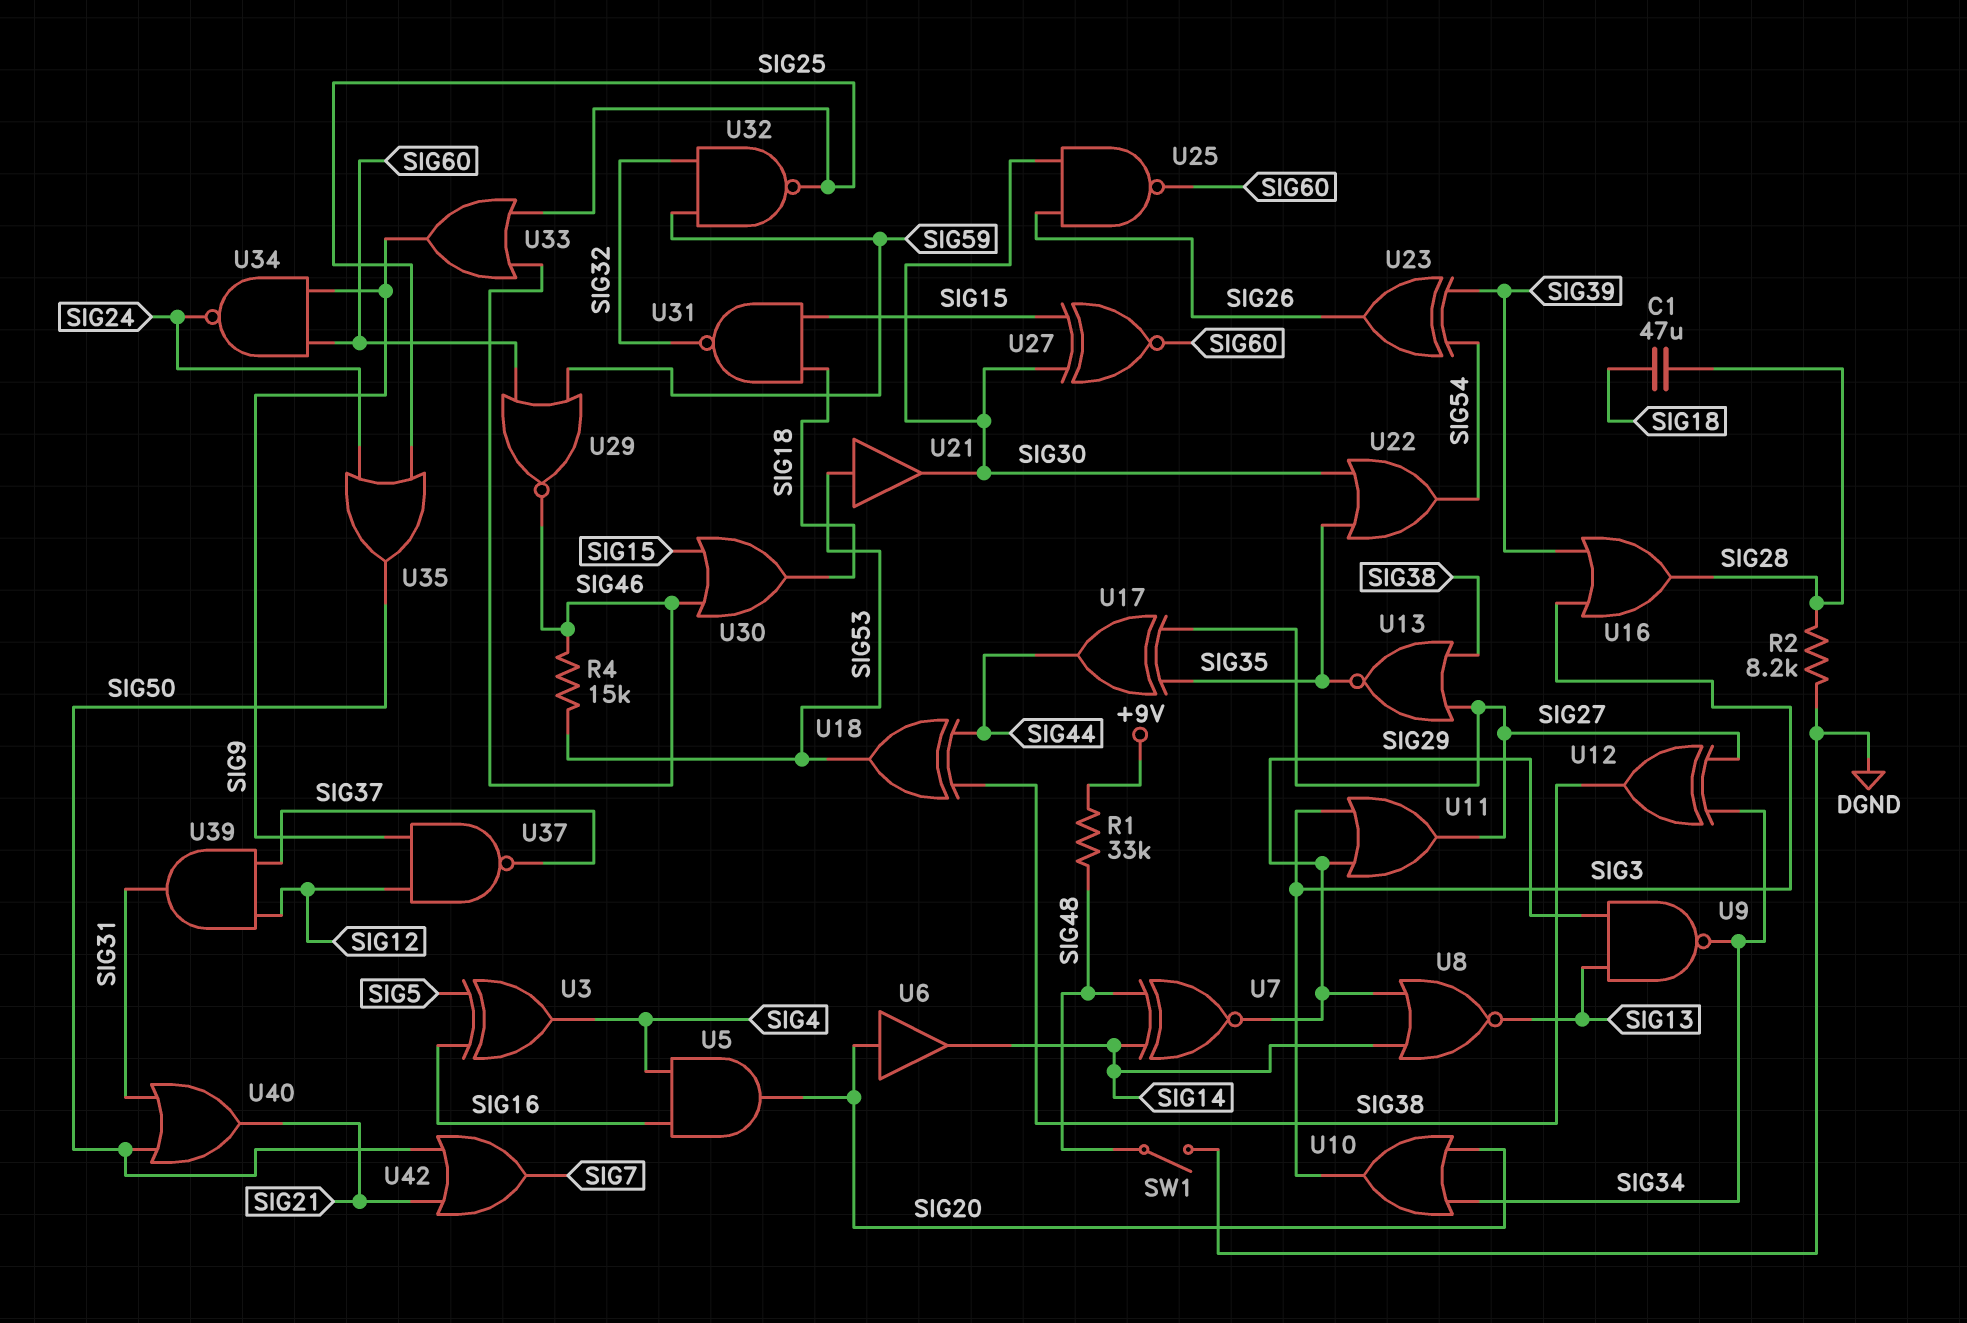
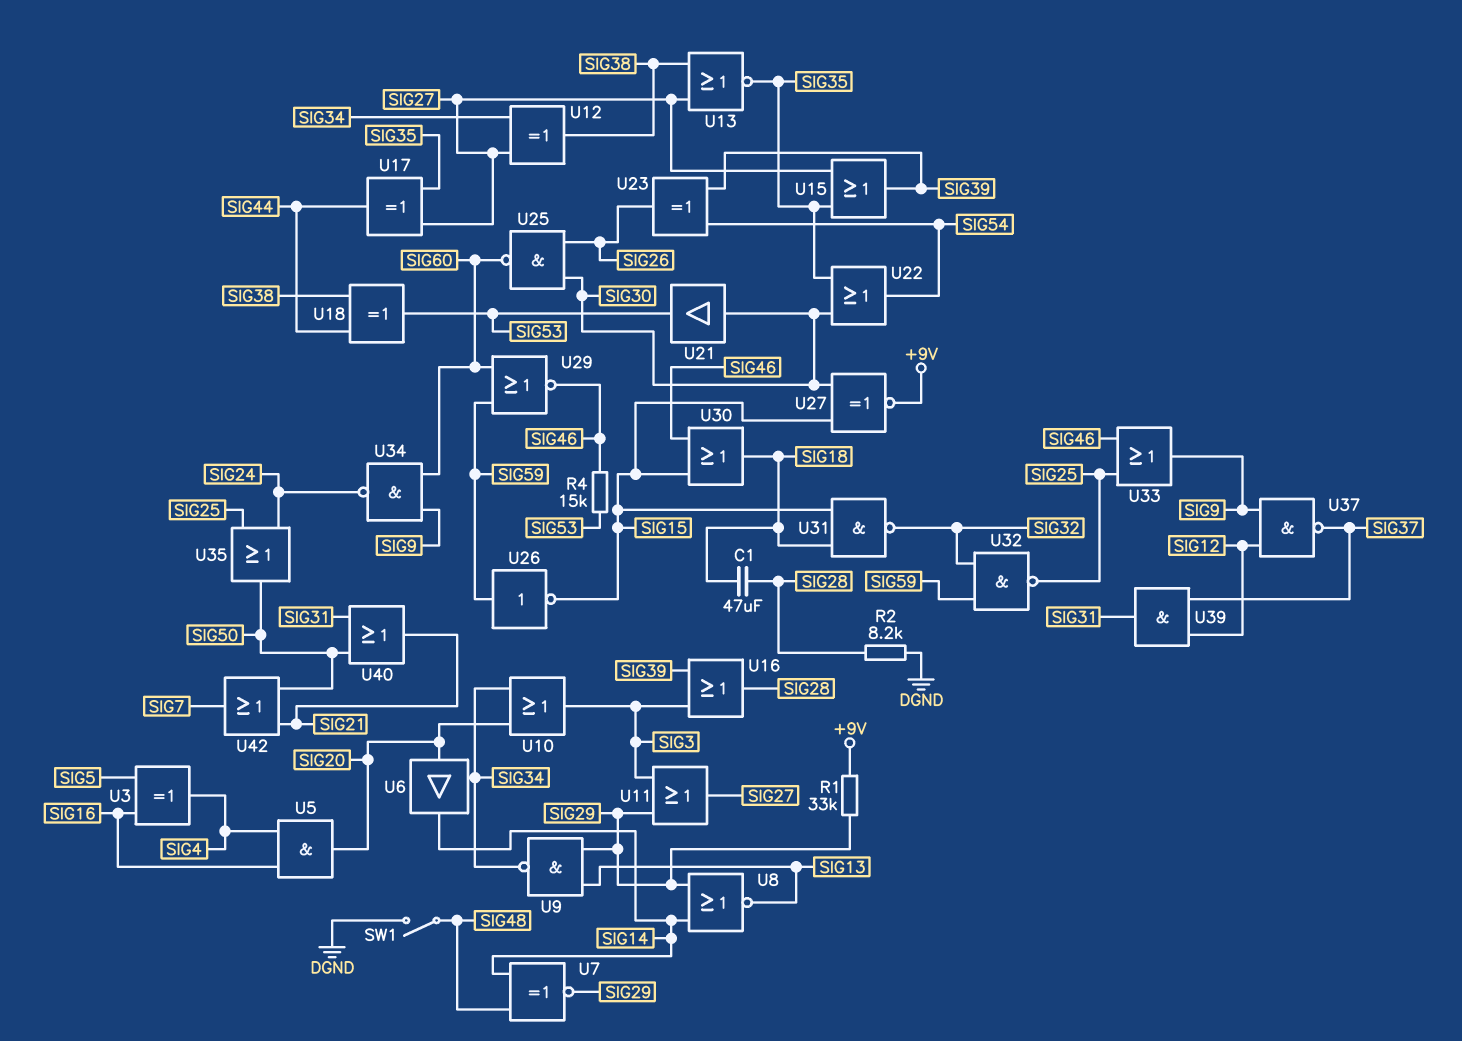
R1: 33k (+9V, SIG48) -> 33k (+9V, SIG29)
U15: none -> OR (in SIG27, in SIG35, out SIG39)
U21: buffer (in SIG53, out SIG30) -> buffer (in SIG30, out SIG53)
U26: none -> NOT (in SIG59, out SIG15)
U27: XNOR (in SIG15, in SIG30, out SIG60) -> XNOR (in SIG15, in SIG30, out +9V)

